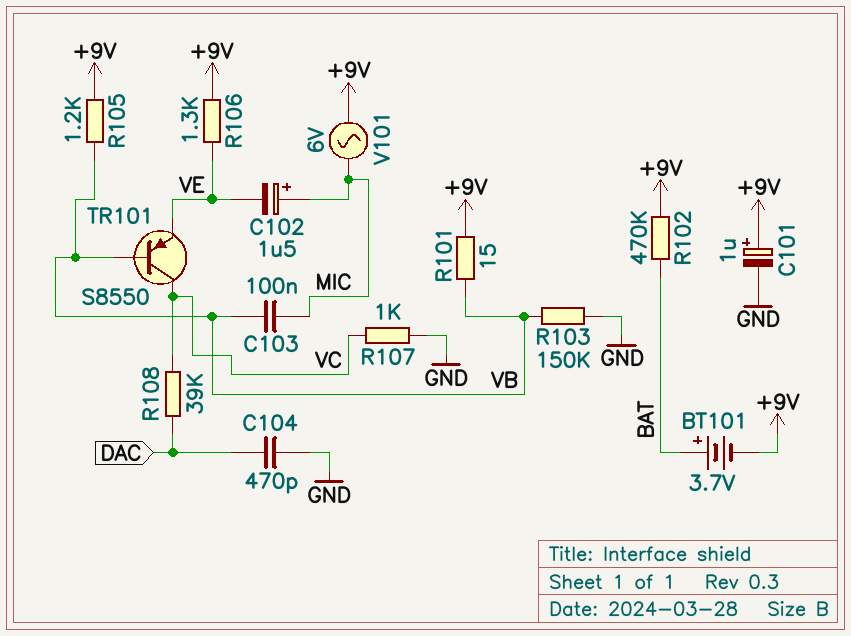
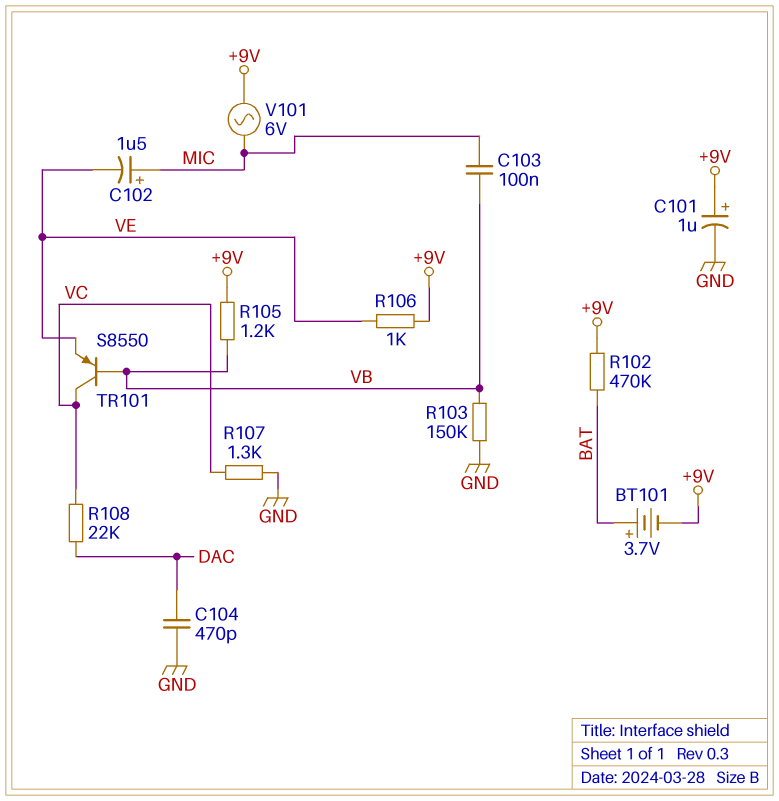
R101: 15 (+9V, VB) -> none
R106: 1.3k (+9V, VE) -> 1k (+9V, VE)
R107: 1k (GND, VC) -> 1.3k (GND, VC)
R108: 39k (DAC, VC) -> 22k (DAC, VC)

